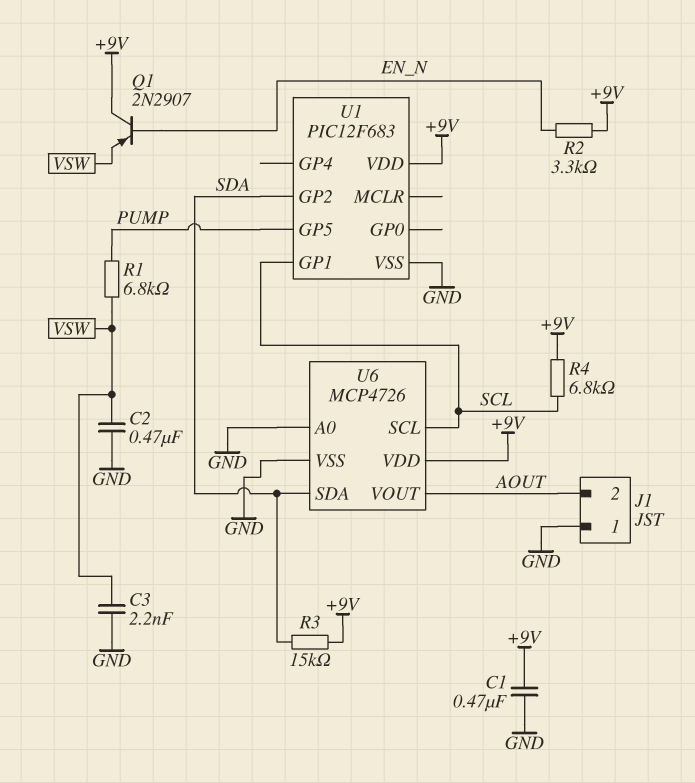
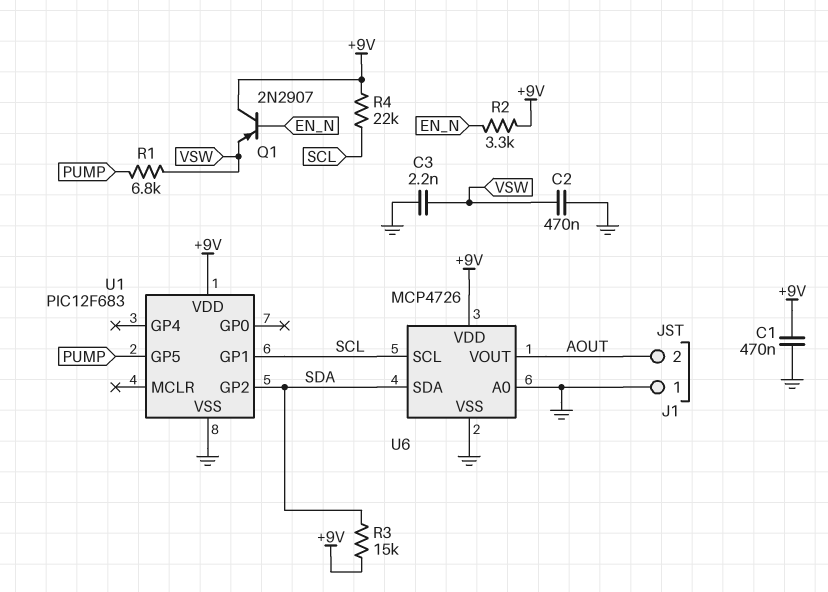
R4: 6.8k (+9V, SCL) -> 22k (+9V, SCL)

